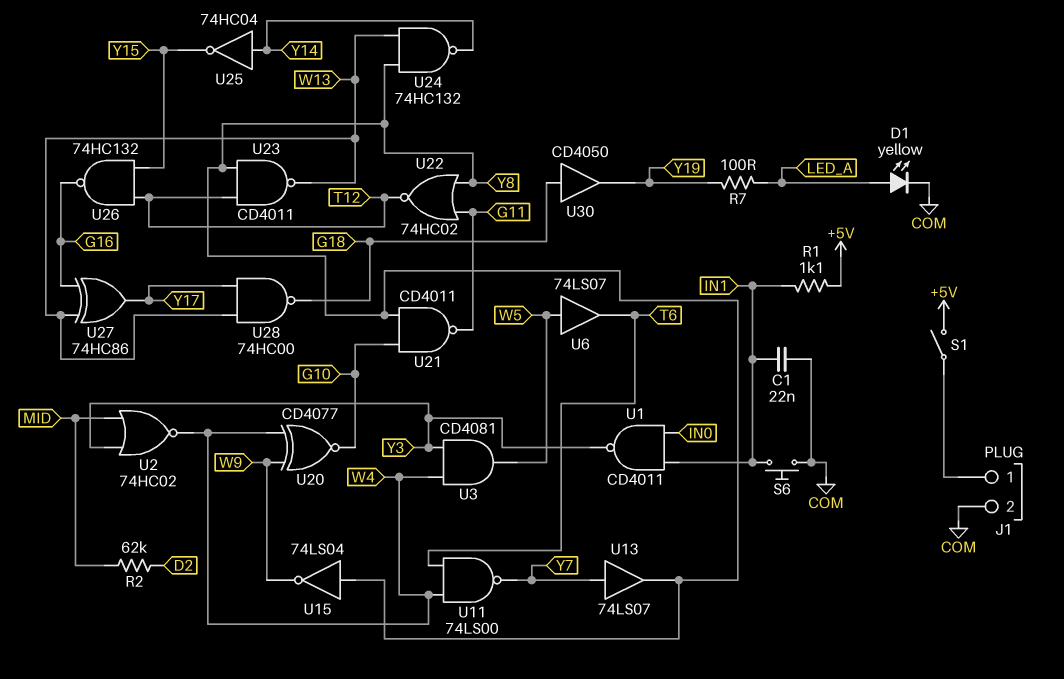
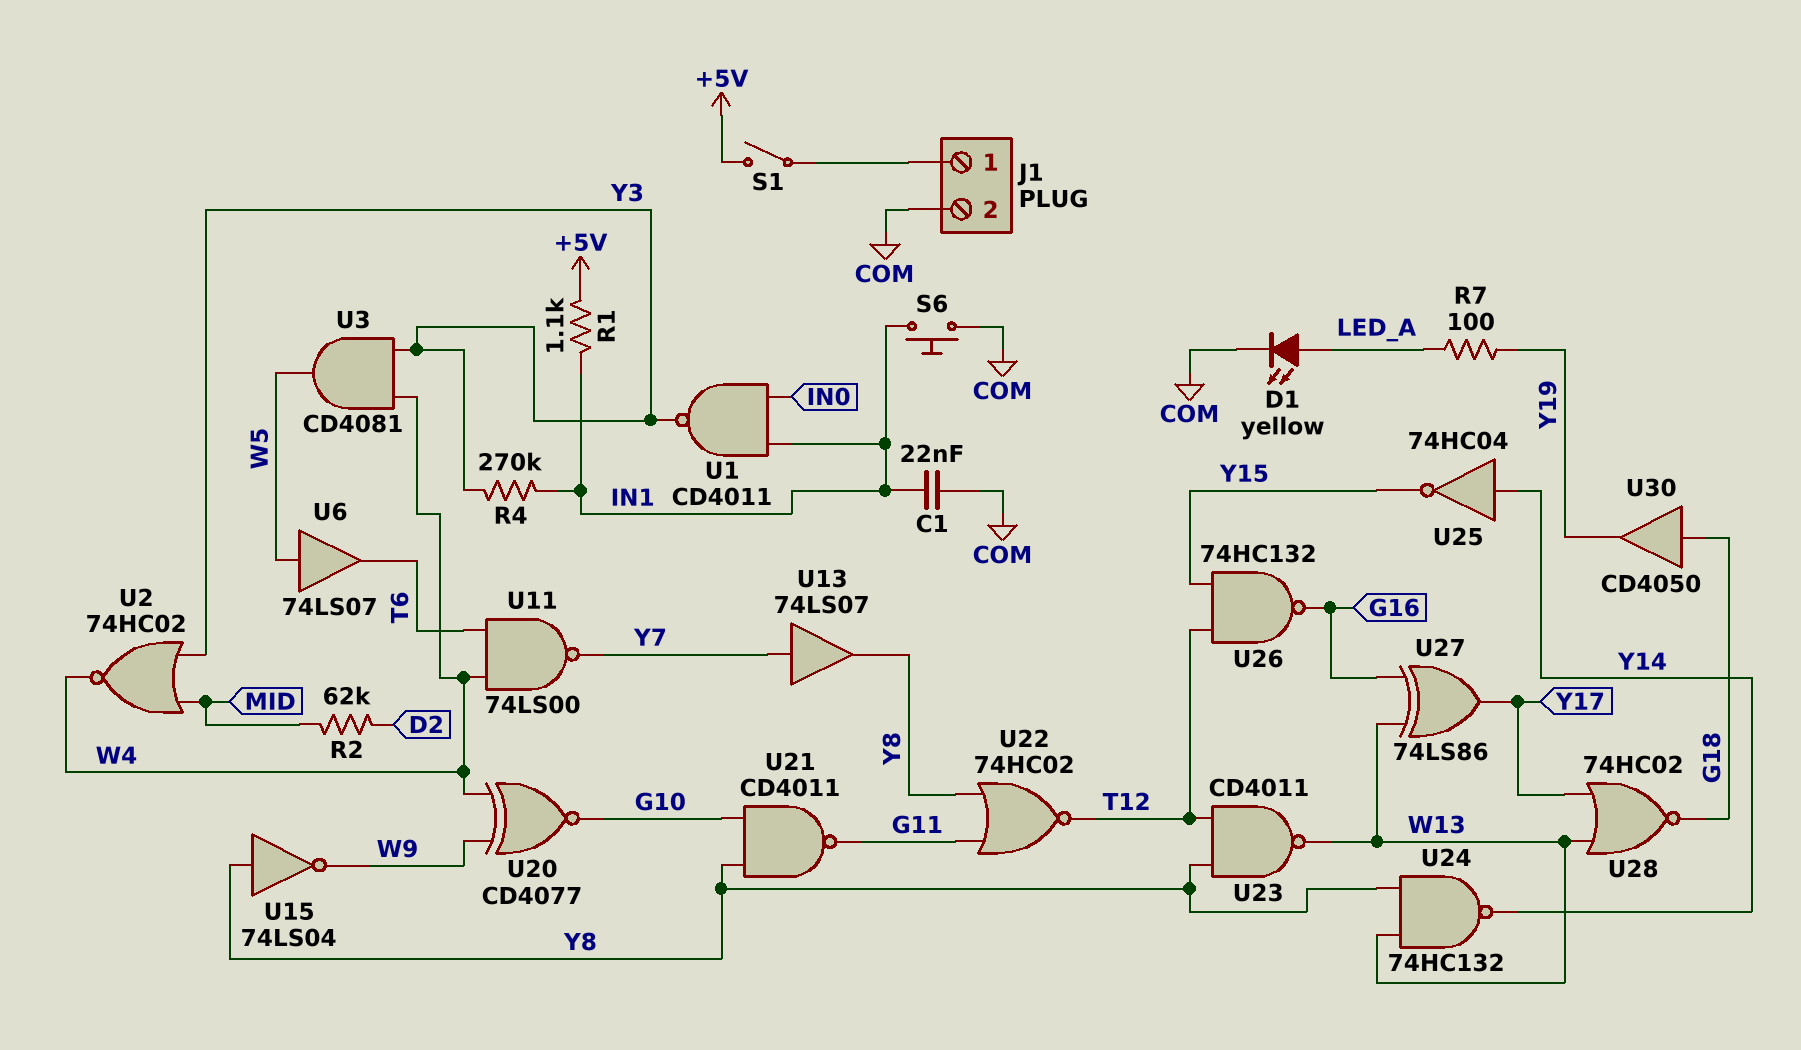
R4: none -> 270k (IN1, Y3)
U27: XOR 74HC86 (in G16, in W13, out Y17) -> XOR 74LS86 (in G16, in W13, out Y17)
U28: NAND 74HC00 (in W13, in Y17, out G18) -> NOR 74HC02 (in W13, in Y17, out G18)

